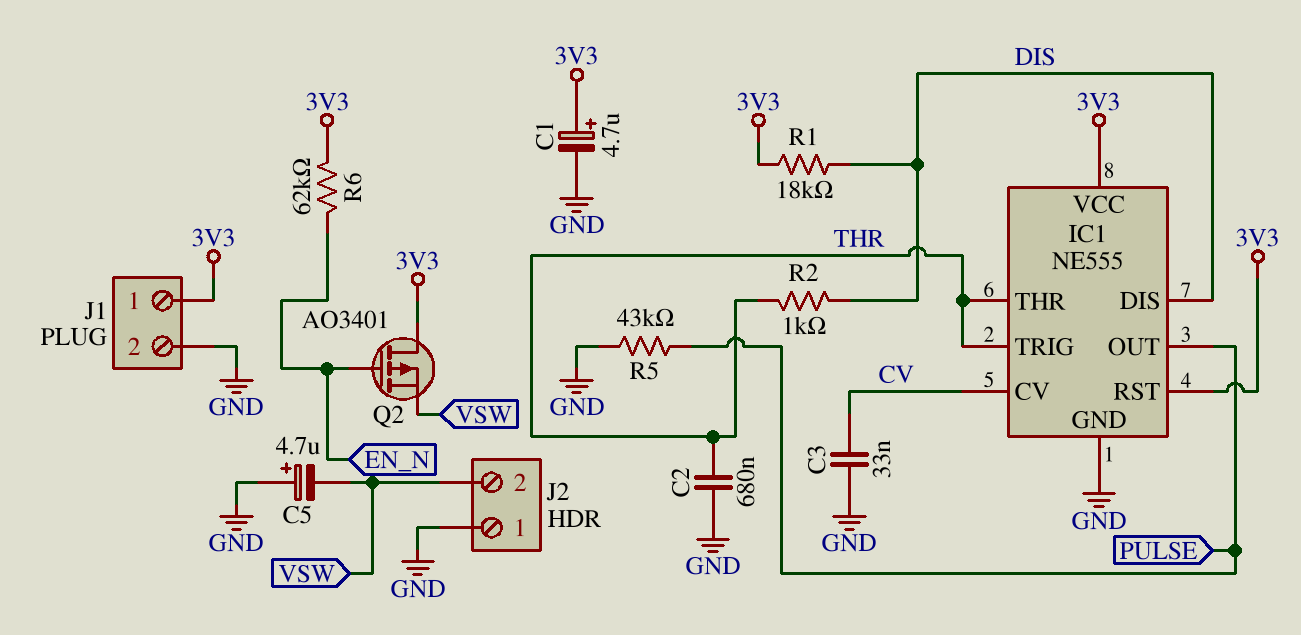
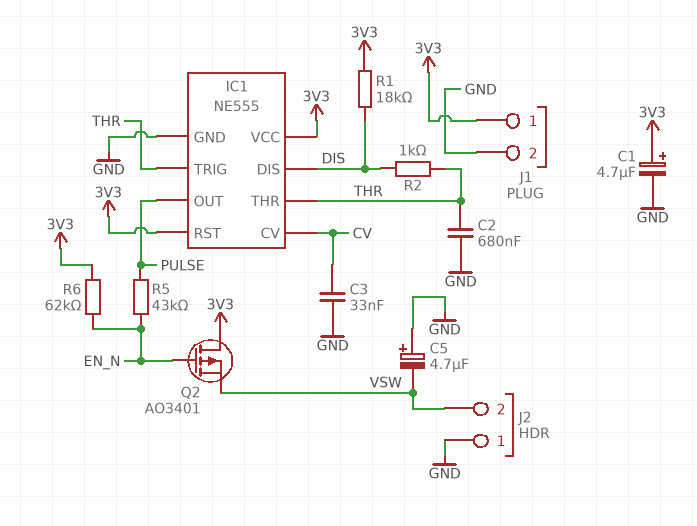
R5: 43k (GND, PULSE) -> 43k (EN_N, PULSE)

